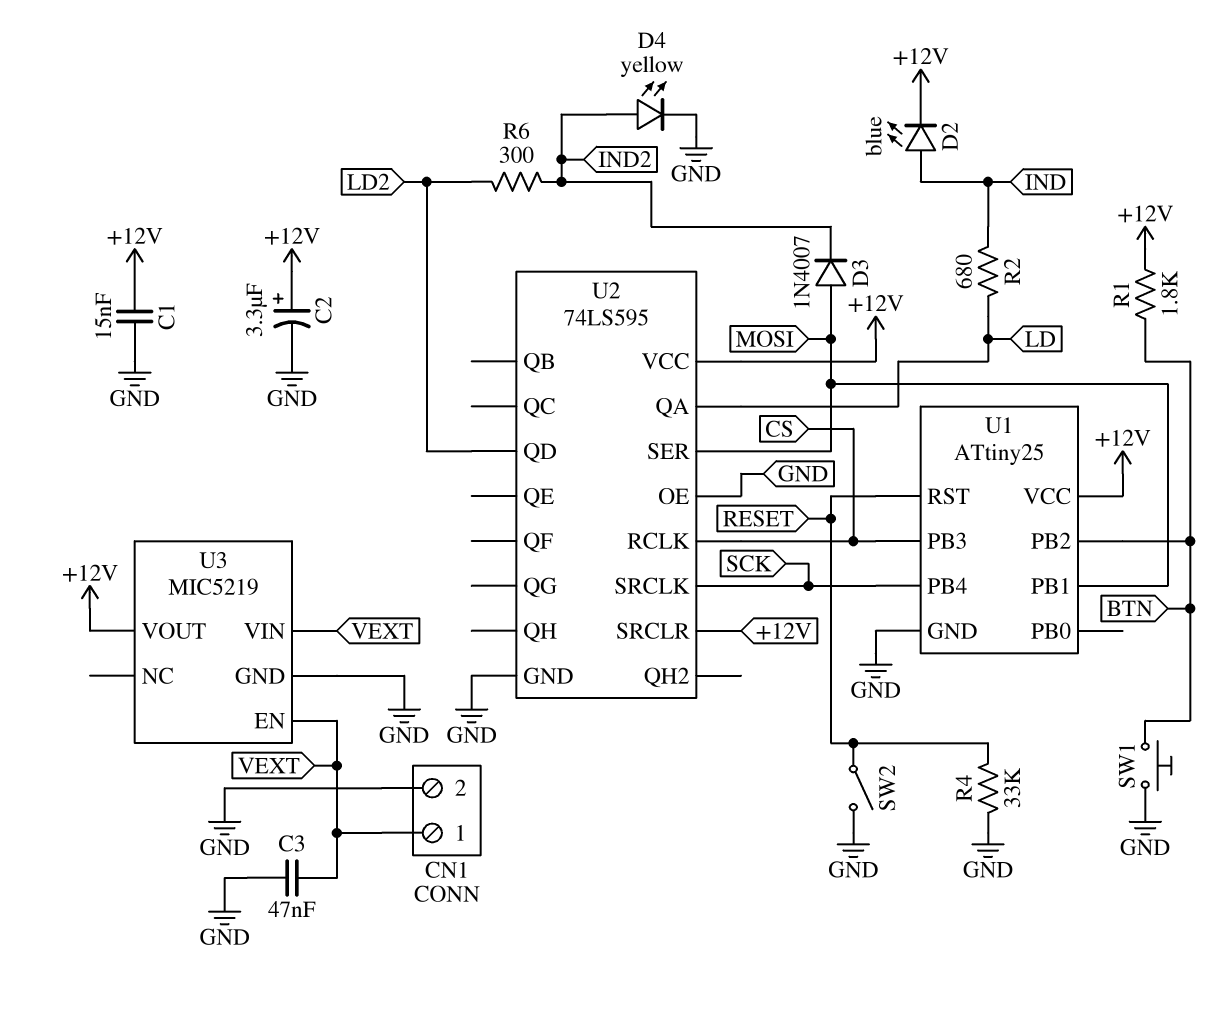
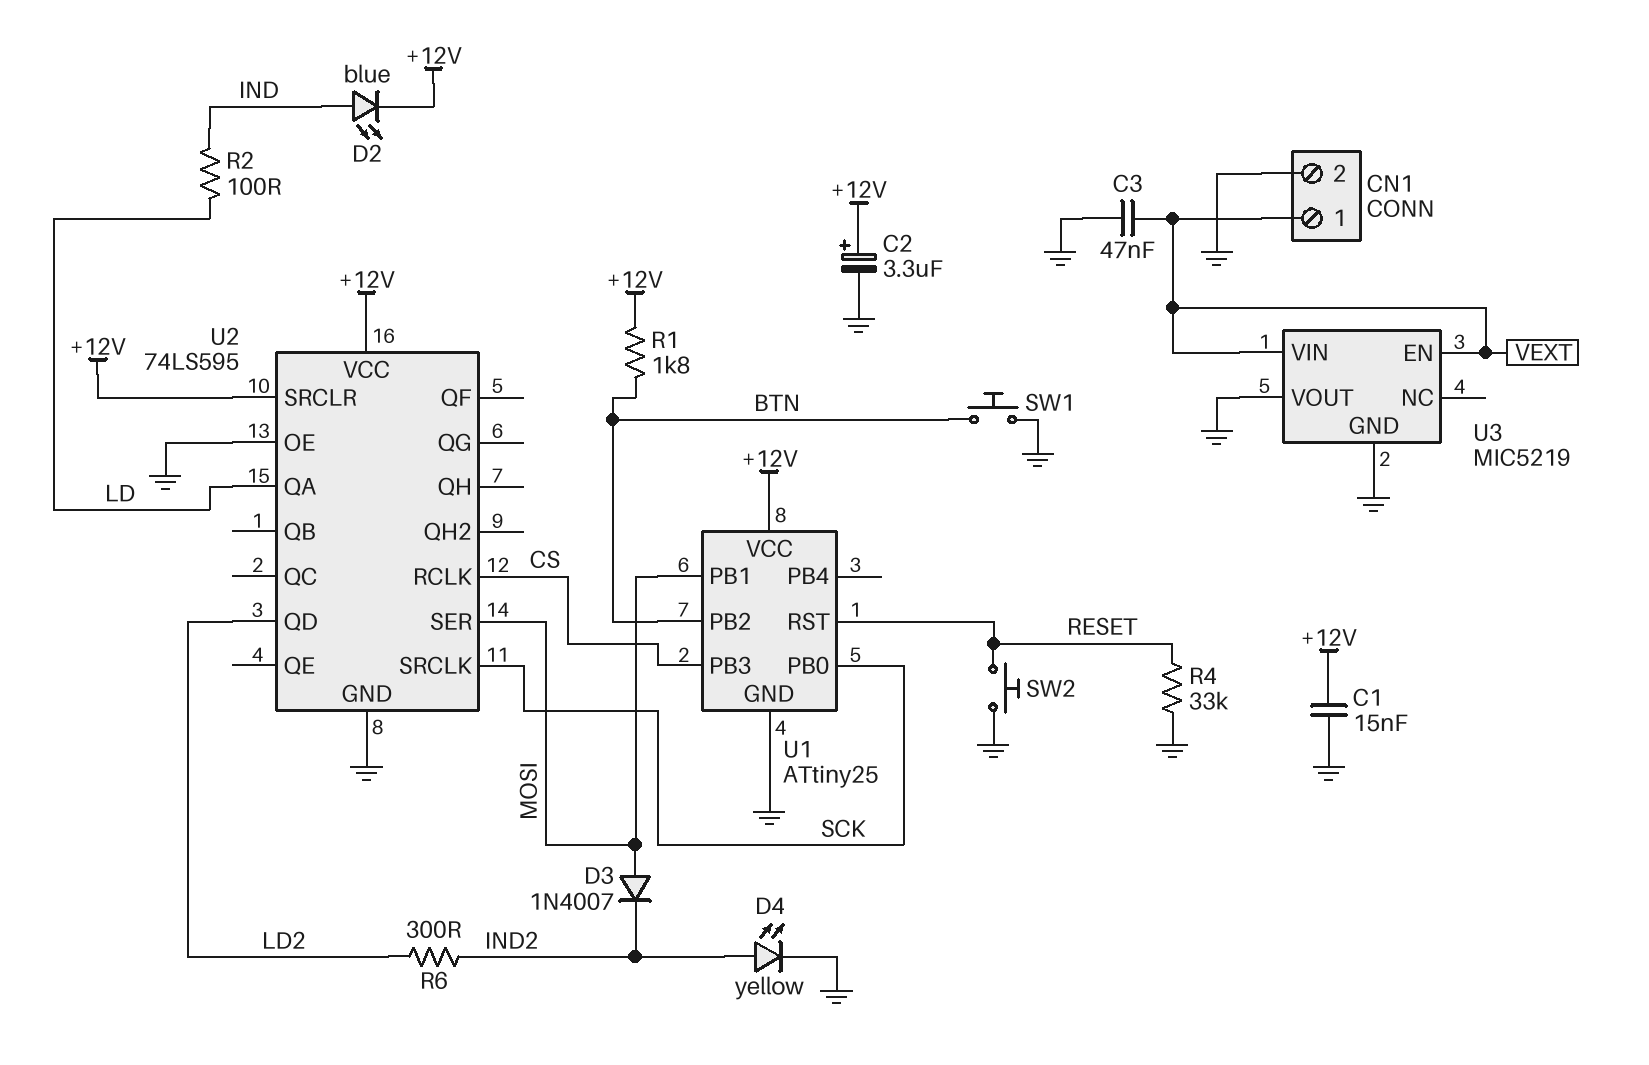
R2: 680 (IND, LD) -> 100 (IND, LD)
SW2: switch (GND, RESET) -> button (GND, RESET)
U1 pin PB0: none -> SCK
U1 pin PB4: SCK -> none
U3 pin VOUT: +12V -> GND

